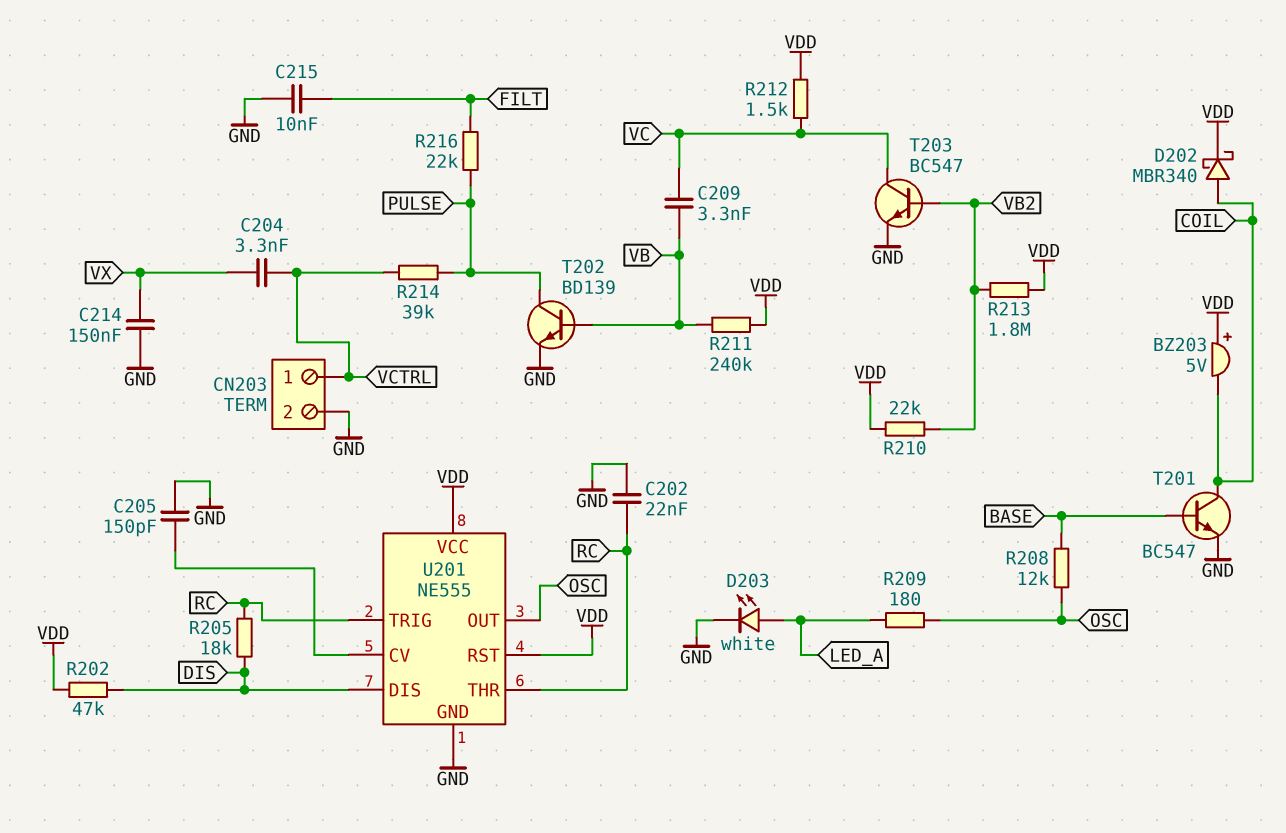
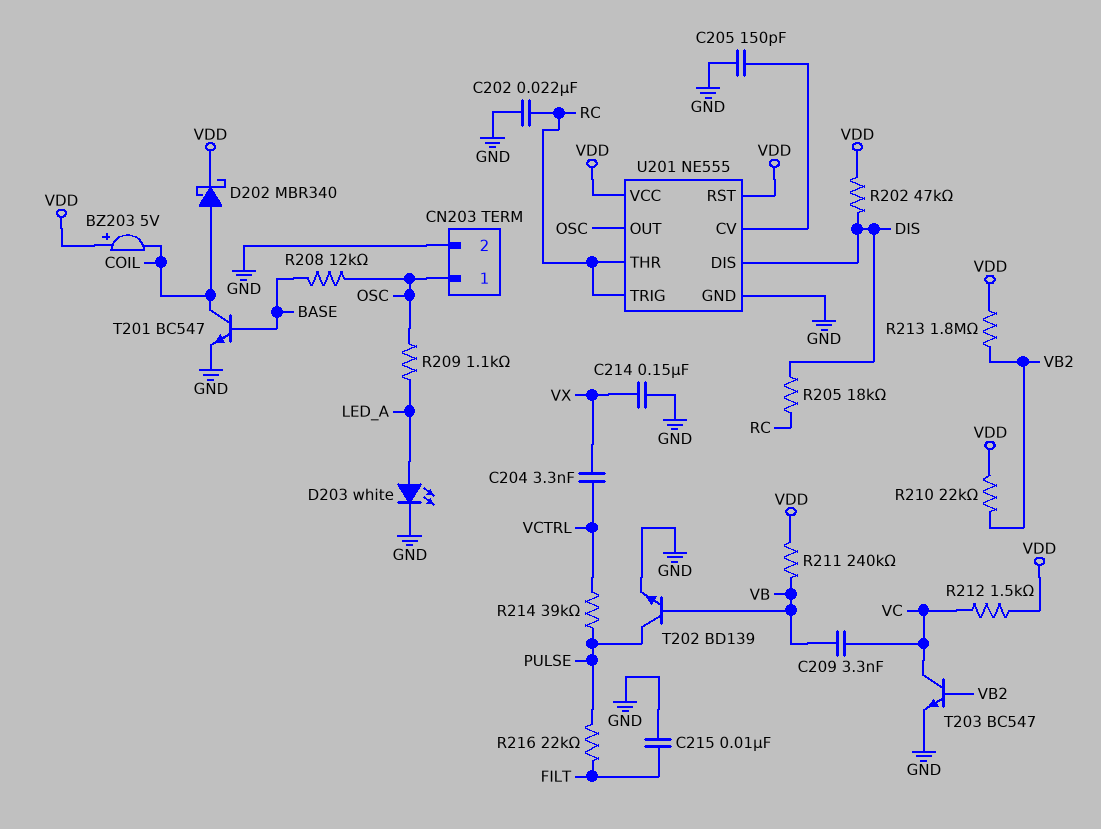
CN203 pin 1: VCTRL -> OSC
R209: 180 (LED_A, OSC) -> 1.1k (LED_A, OSC)

